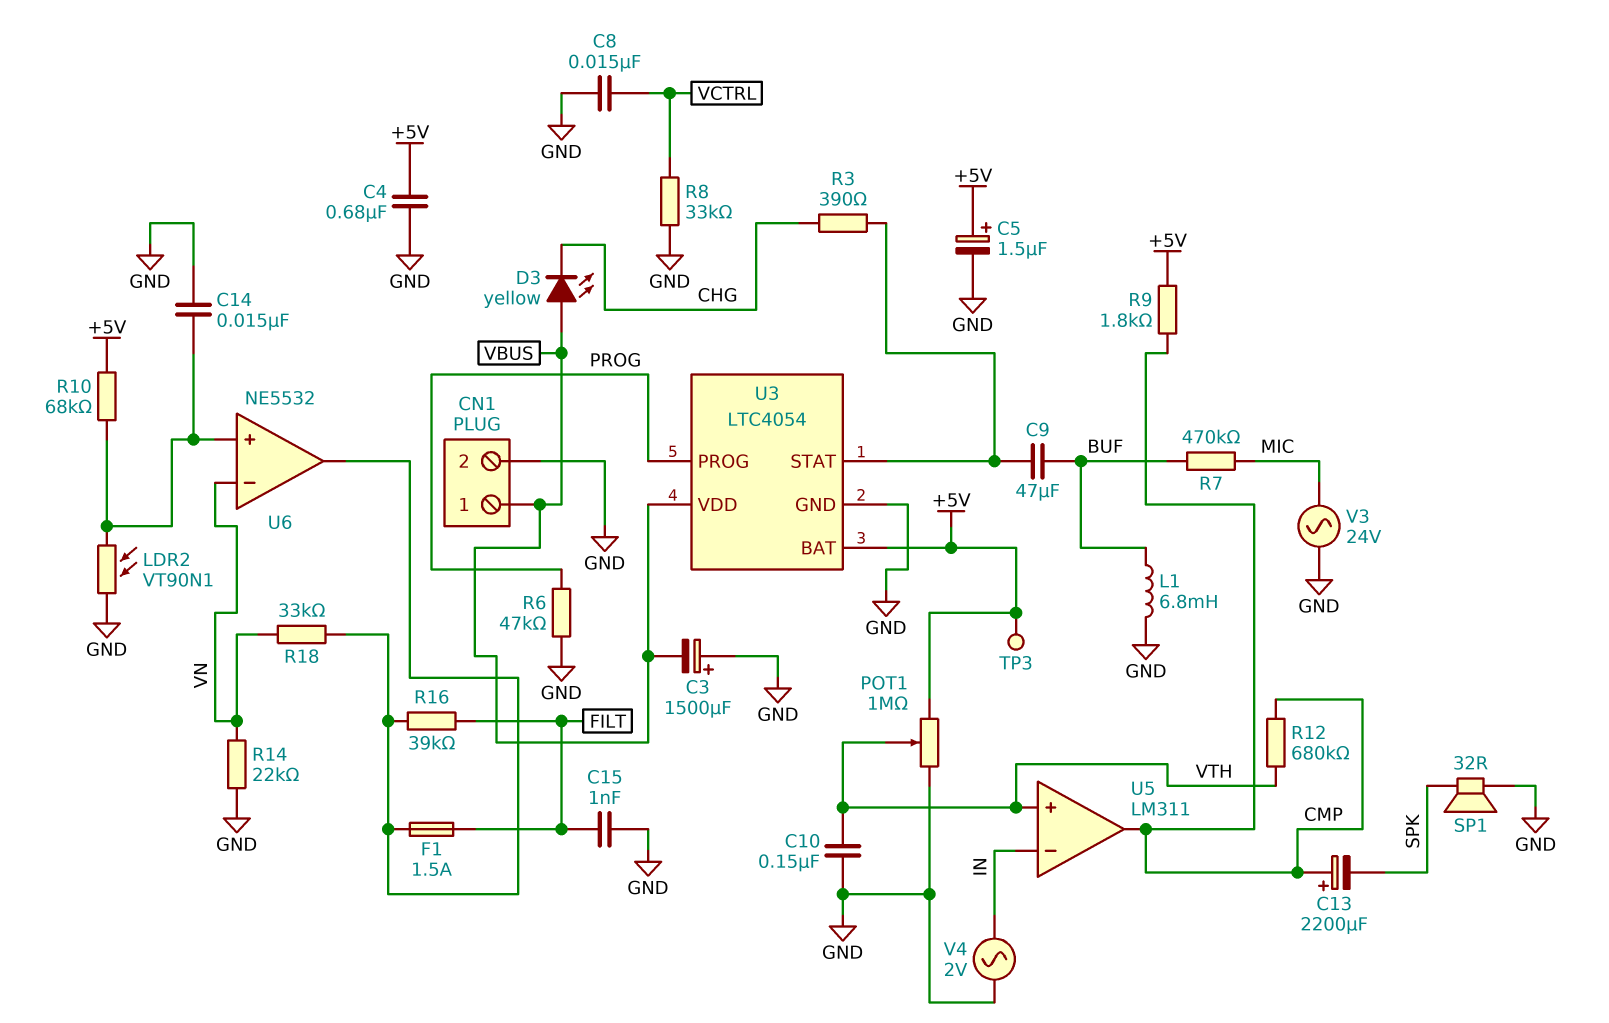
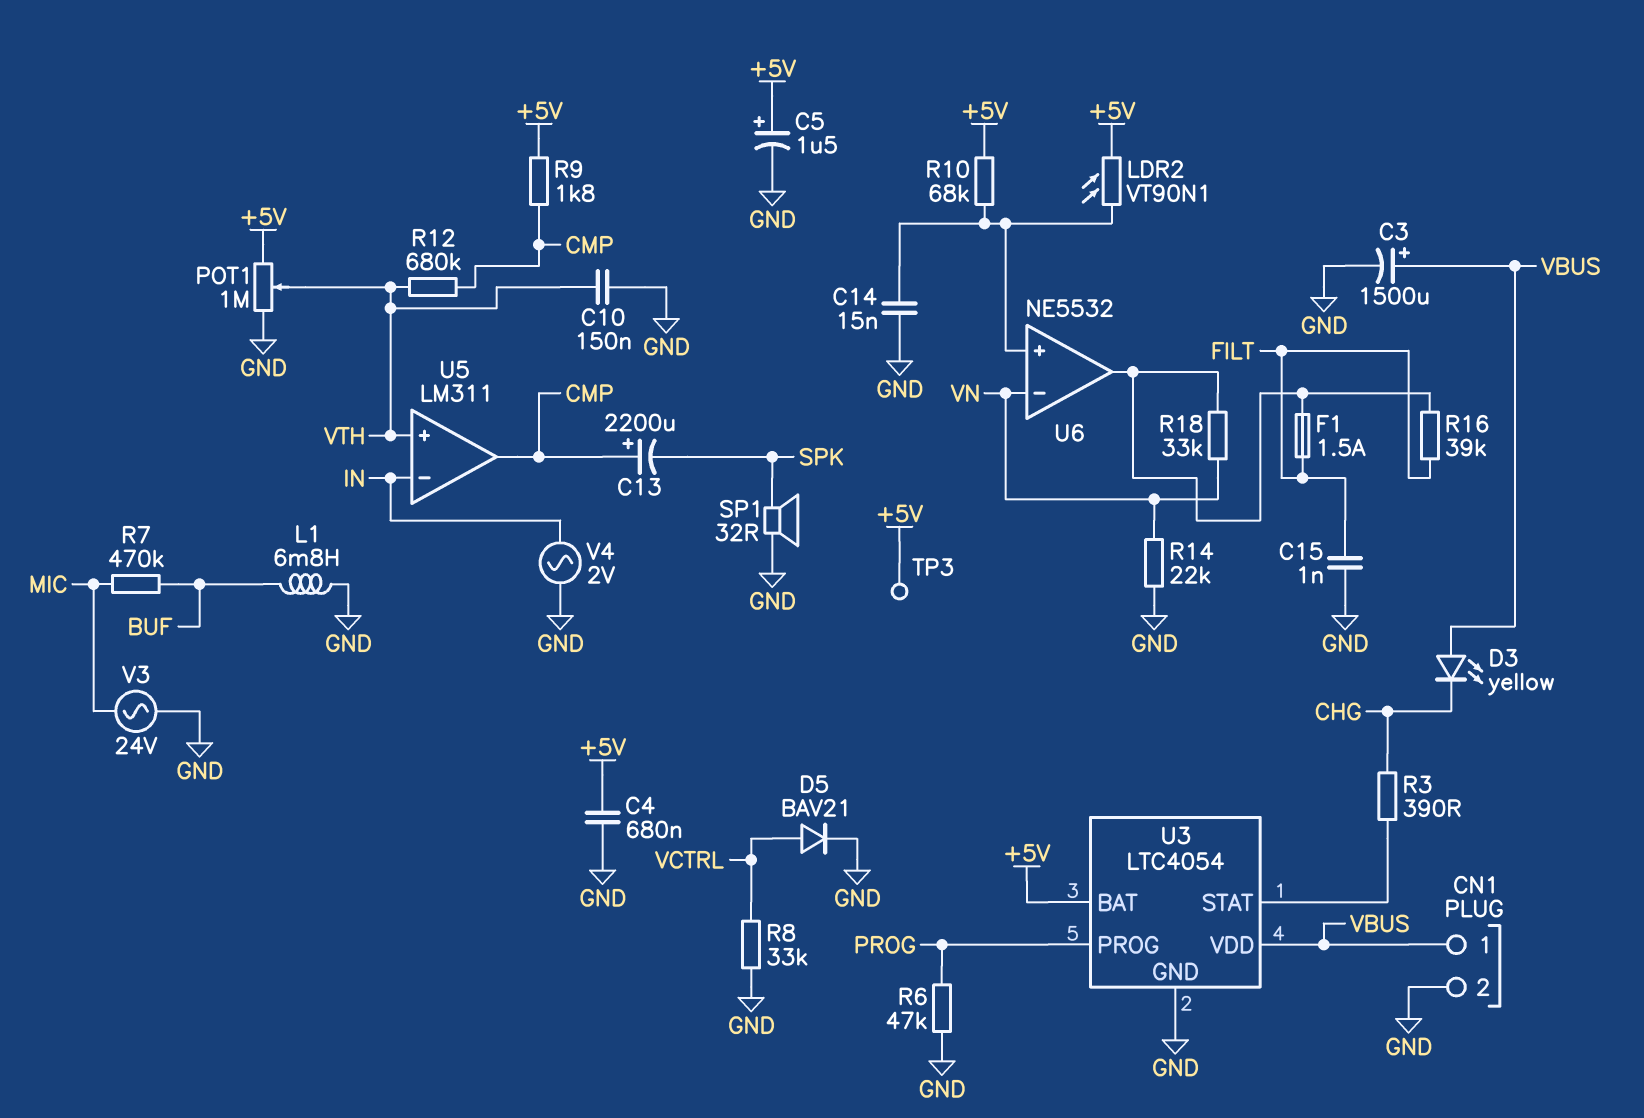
C3: 1500uF (plus GND, minus VBUS) -> 1500uF (plus VBUS, minus GND)
C8: 15nF (GND, VCTRL) -> none
C9: 47uF (BUF, U3/STAT) -> none
D5: none -> diode BAV21 (A VCTRL, K GND)
LDR2: VT90N1 (GND, U6/in+) -> VT90N1 (+5V, U6/in+)

